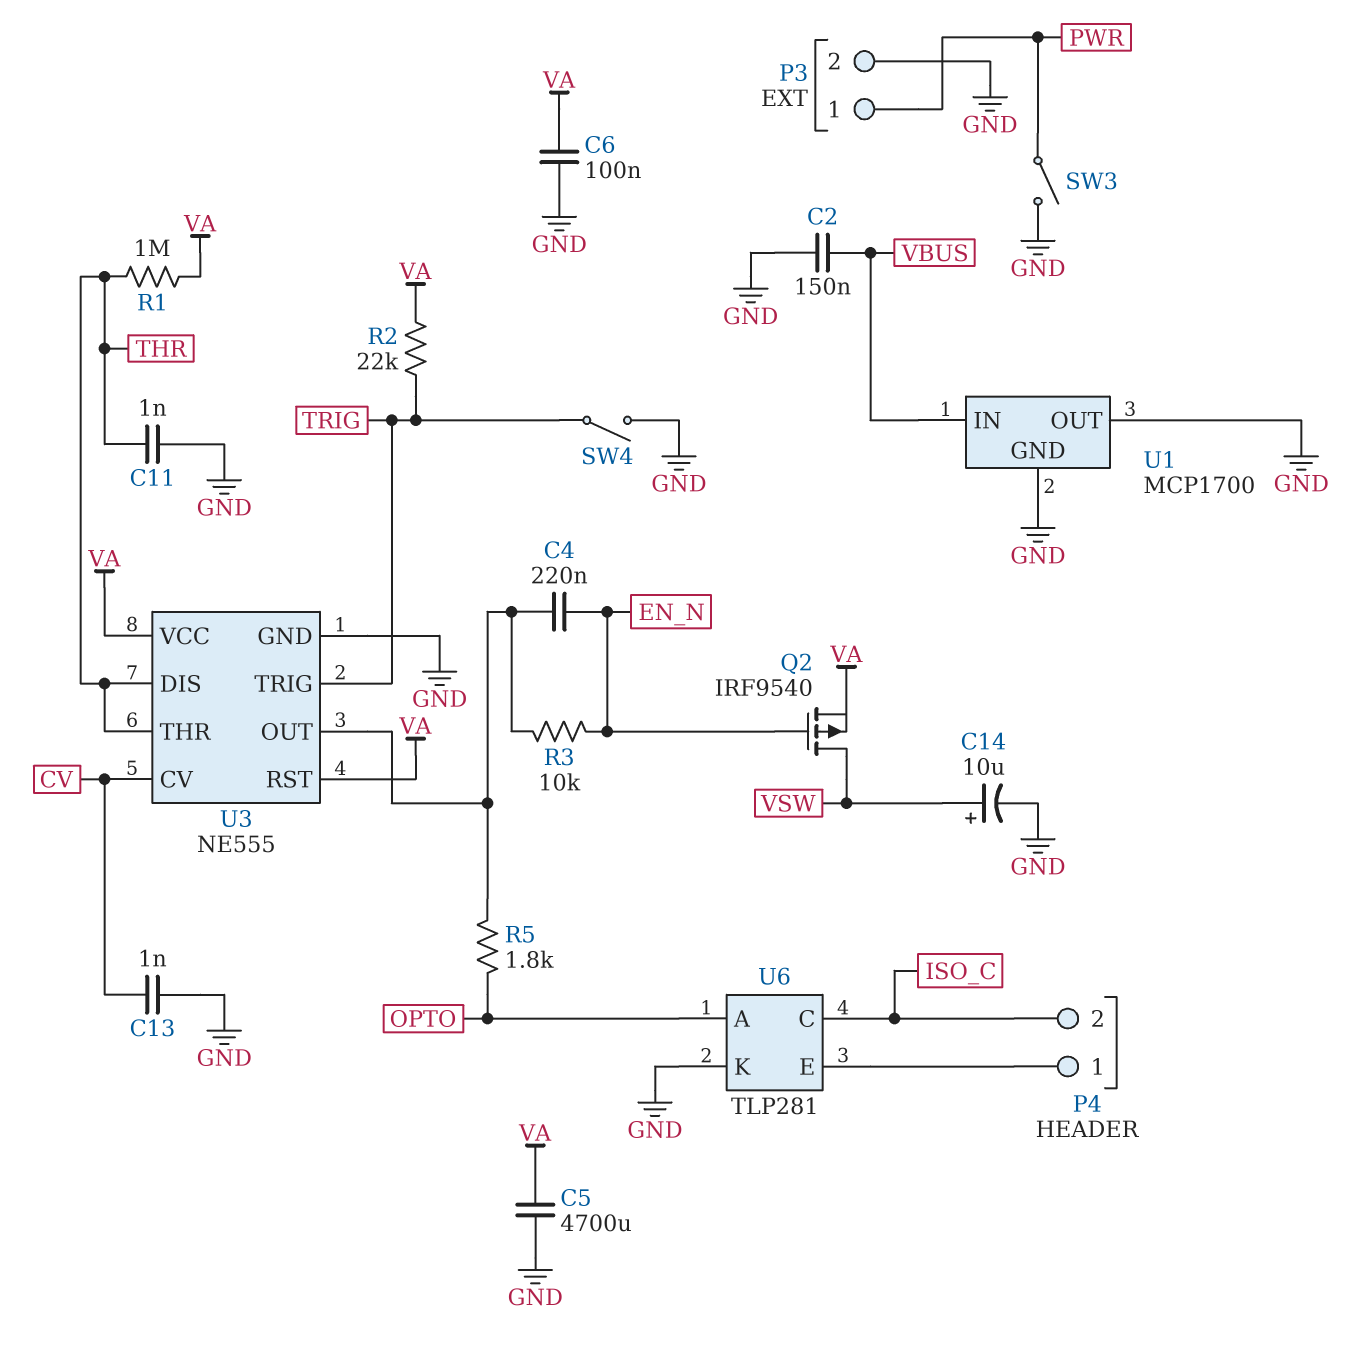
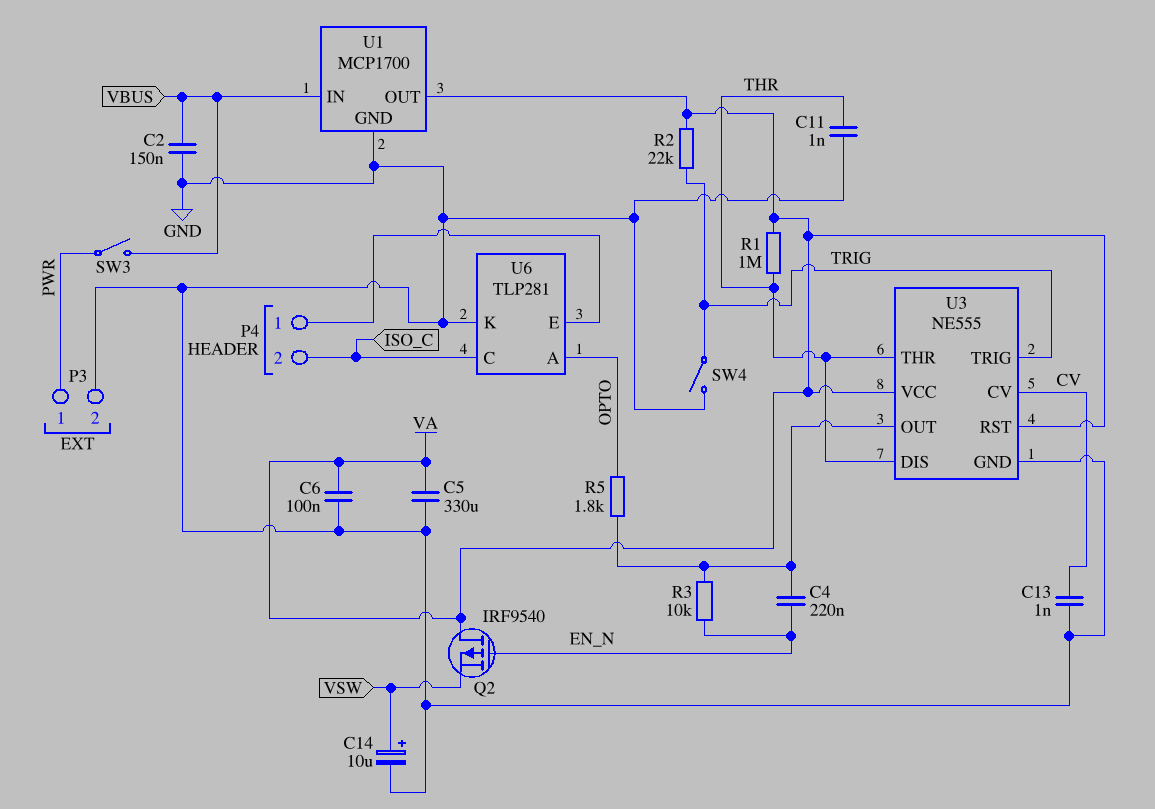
C5: 4700uF (GND, VA) -> 330uF (GND, VA)
Q2: PMOS IRF9540 (G EN_N, D VSW, S VA) -> PMOS IRF9540 (G EN_N, D VA, S VSW)
SW3: switch (GND, PWR) -> switch (PWR, VBUS)
U1 pin OUT: GND -> VA

